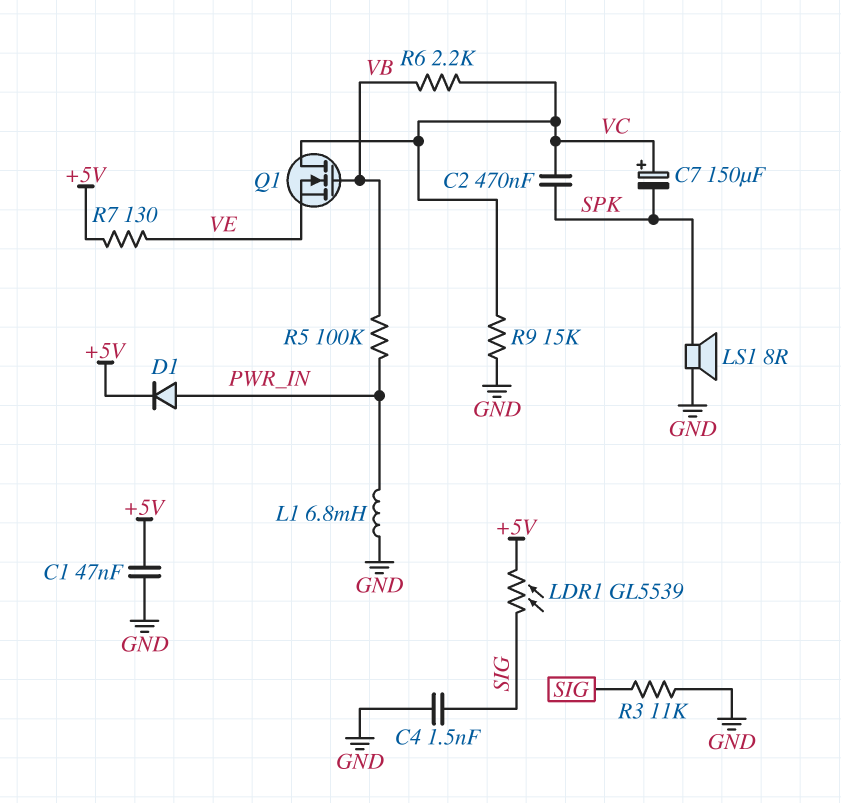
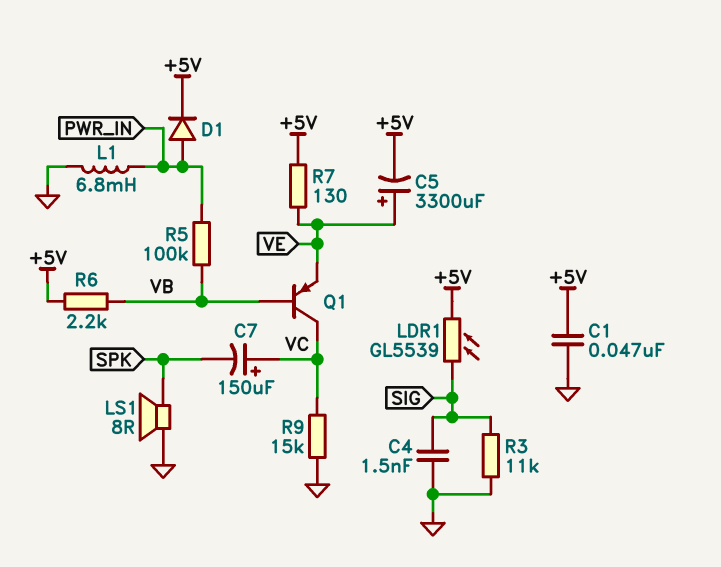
C2: 470nF (SPK, VC) -> none
C5: none -> 3300uF (plus VE, minus +5V)
Q1: NMOS (G VB, D VC, S VE) -> PNP (B VB, C VC, E VE)
R6: 2.2k (VB, VC) -> 2.2k (+5V, VB)

